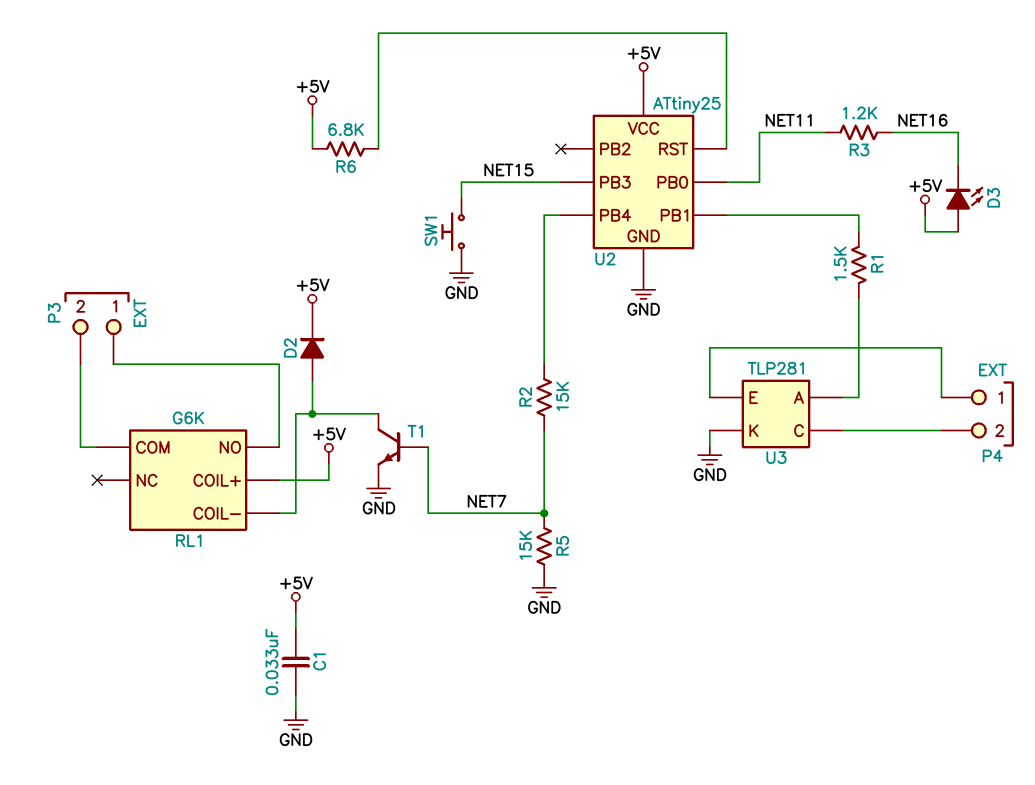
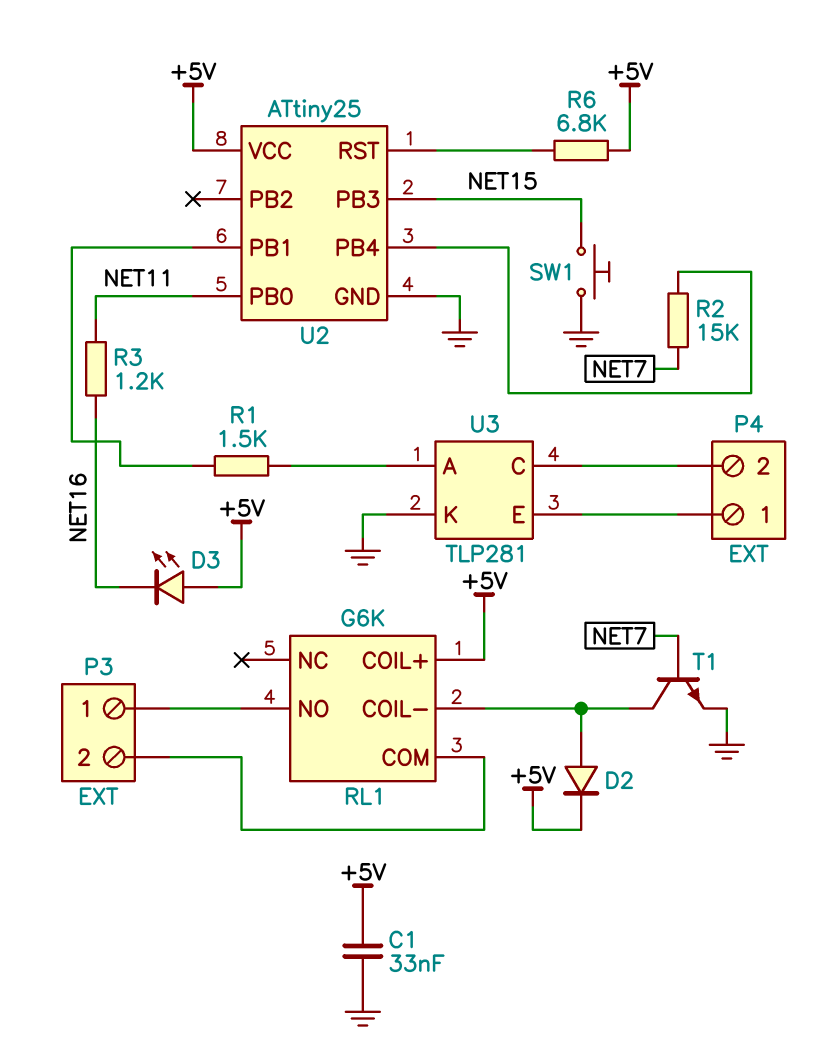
R5: 15k (GND, NET7) -> none

